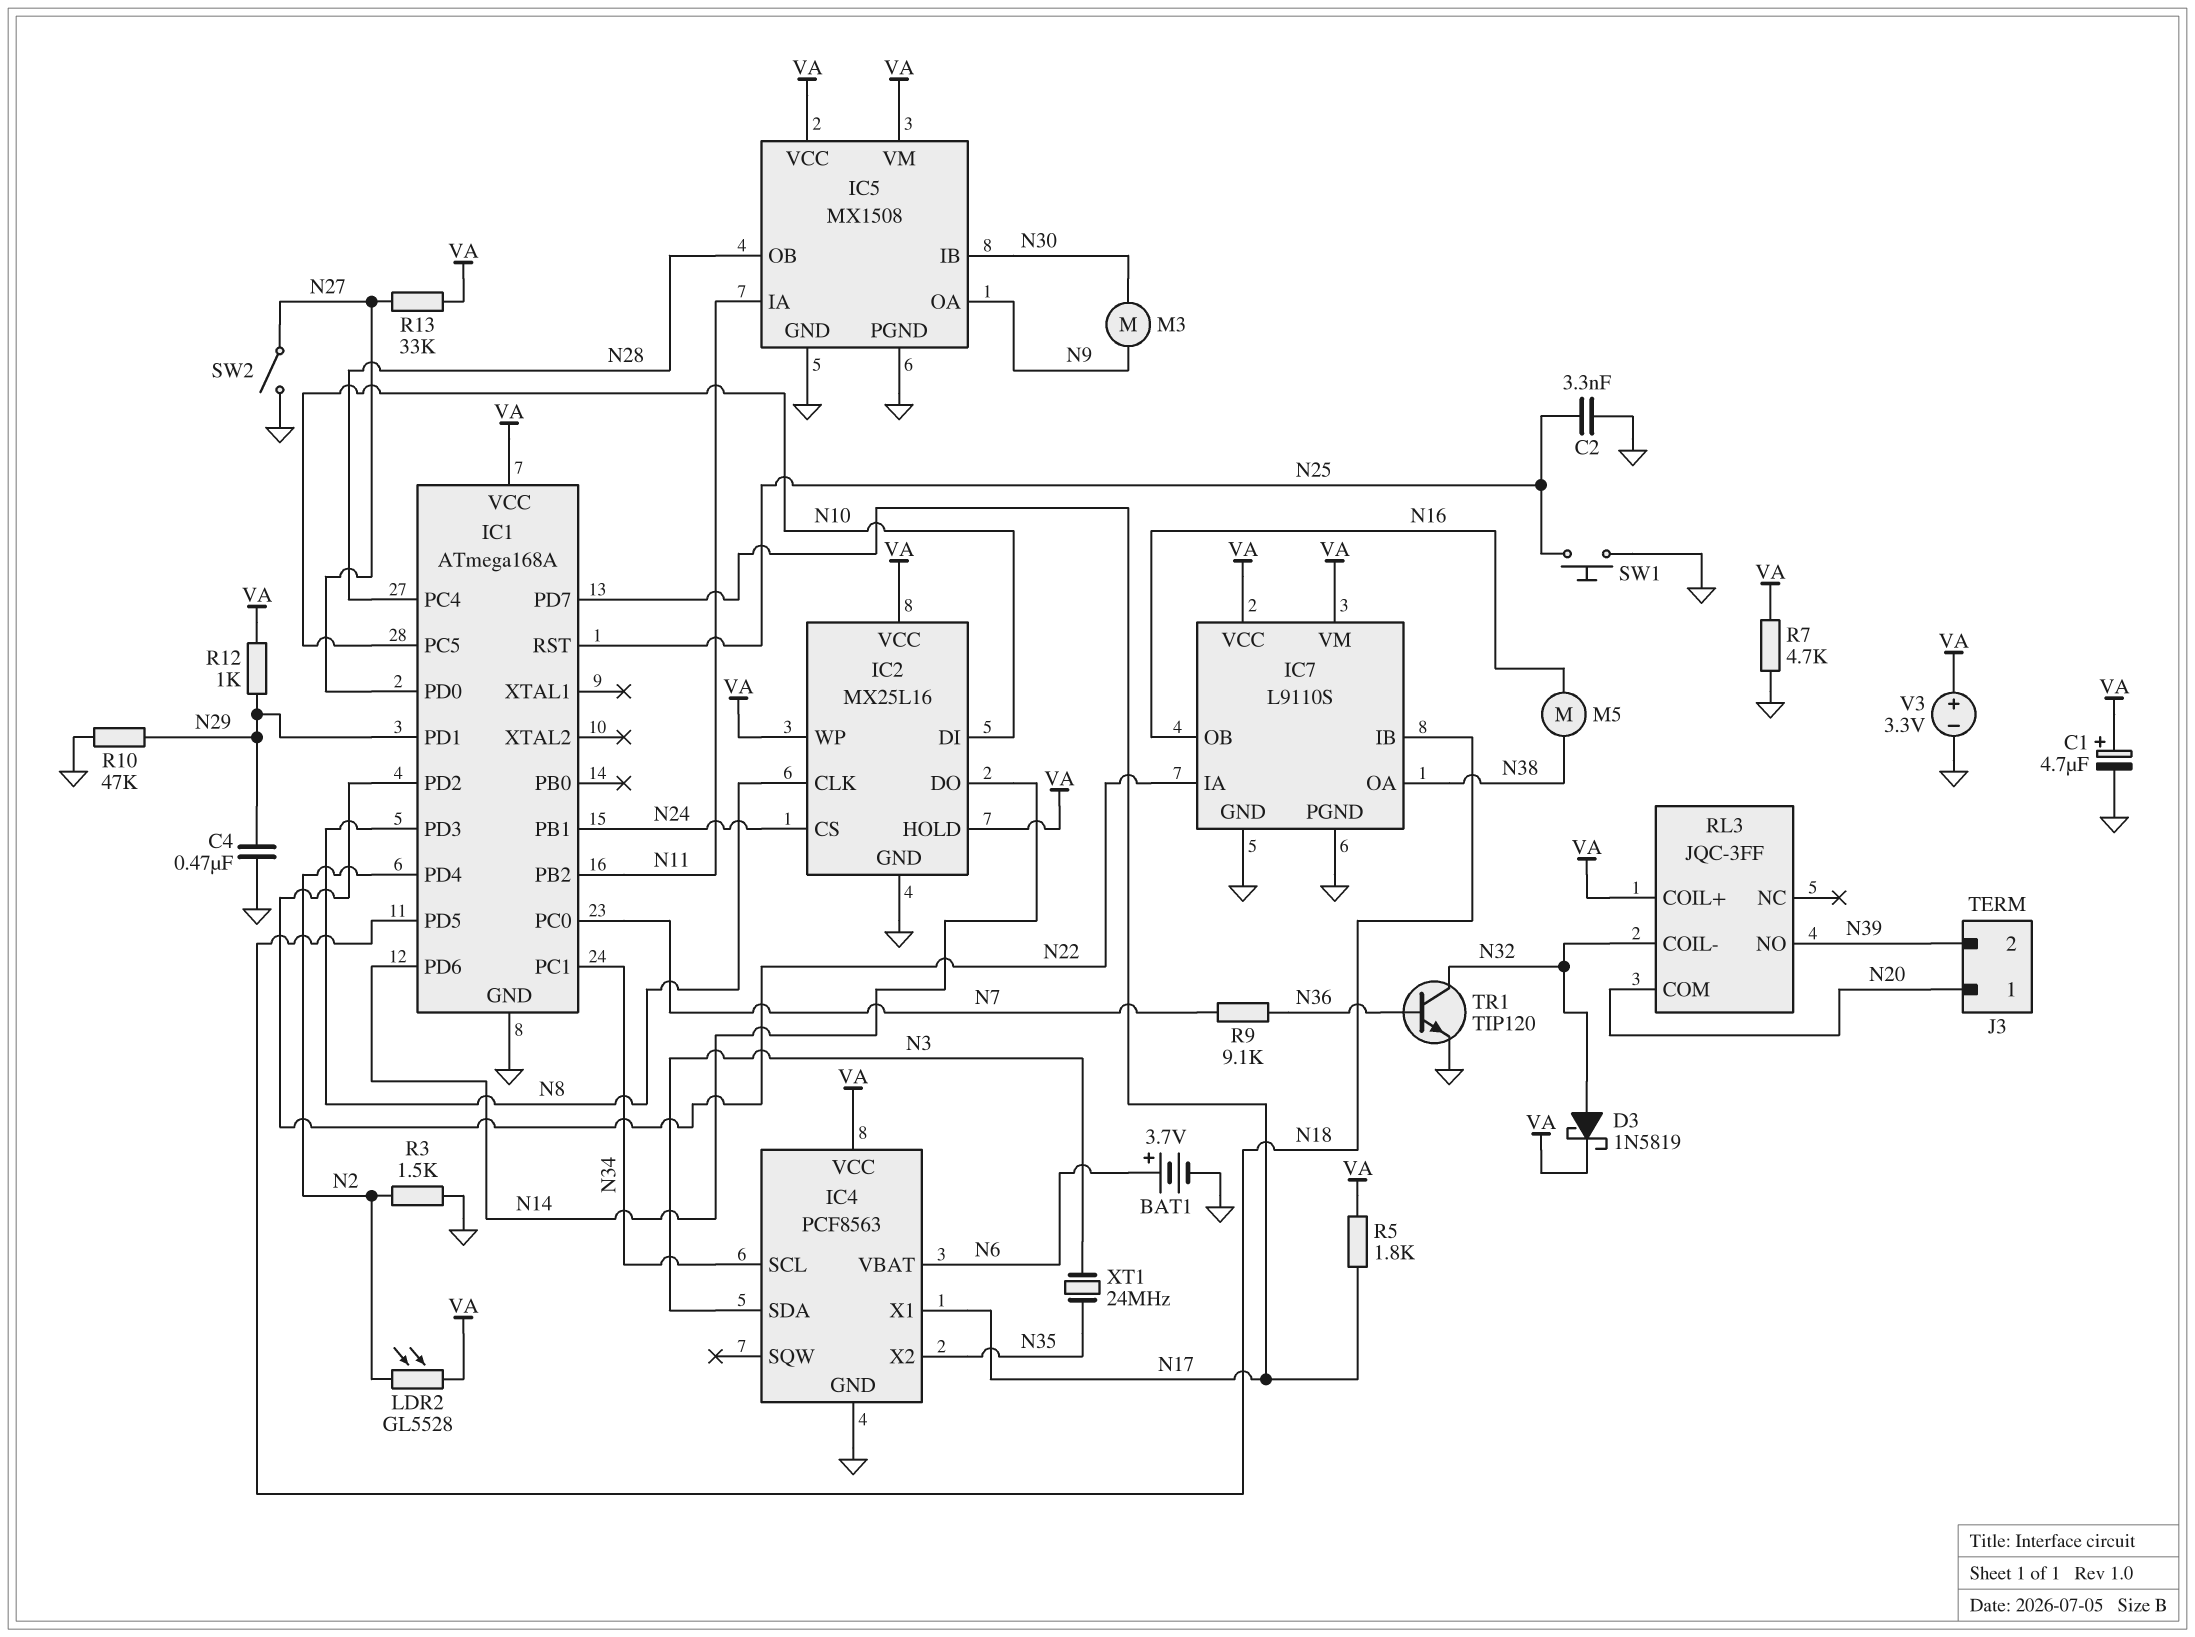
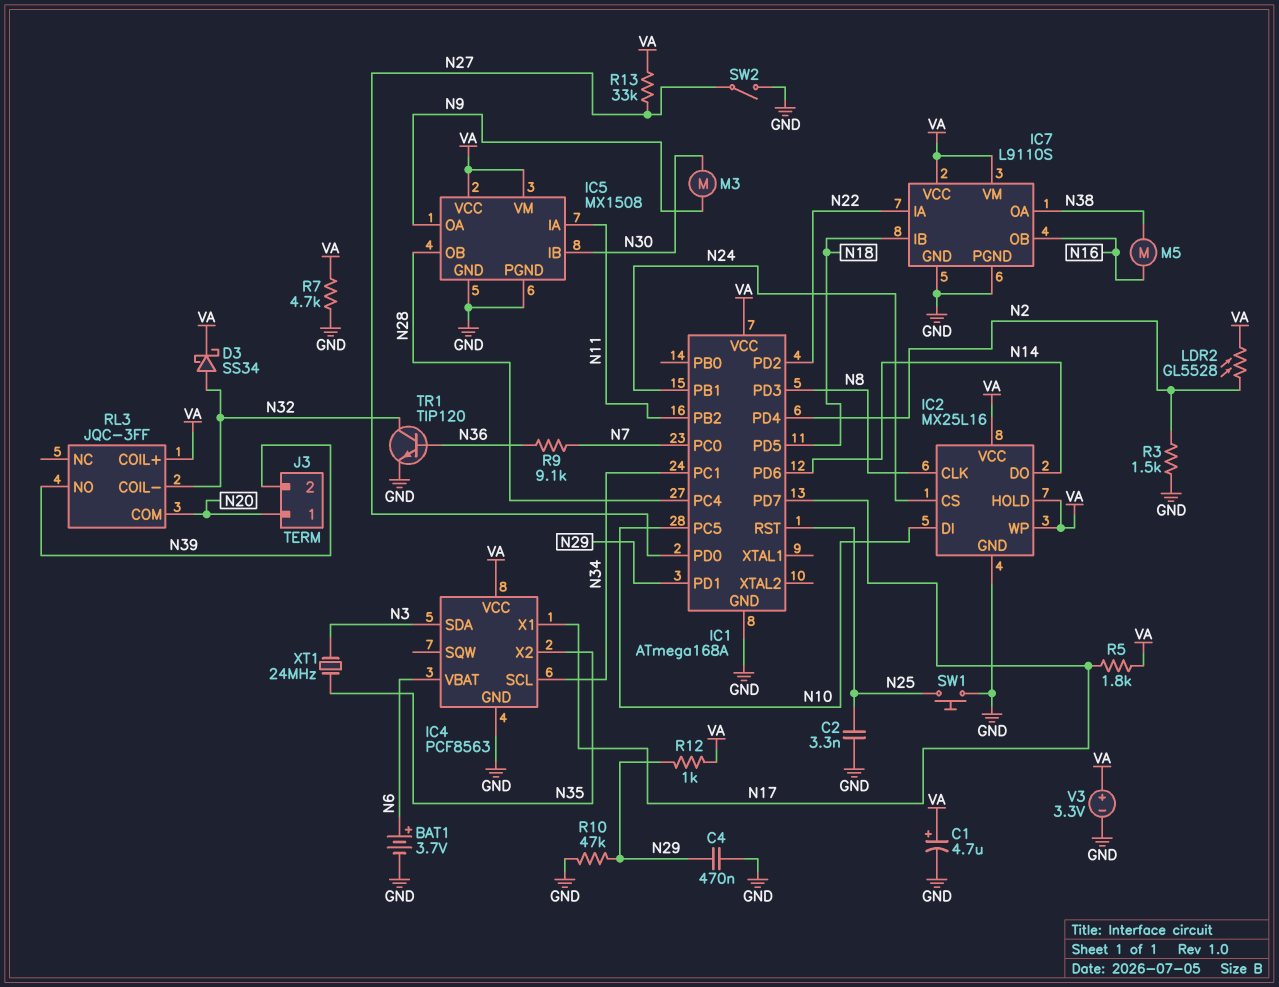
D3: schottky 1N5819 (A N32, K VA) -> schottky SS34 (A N32, K VA)

